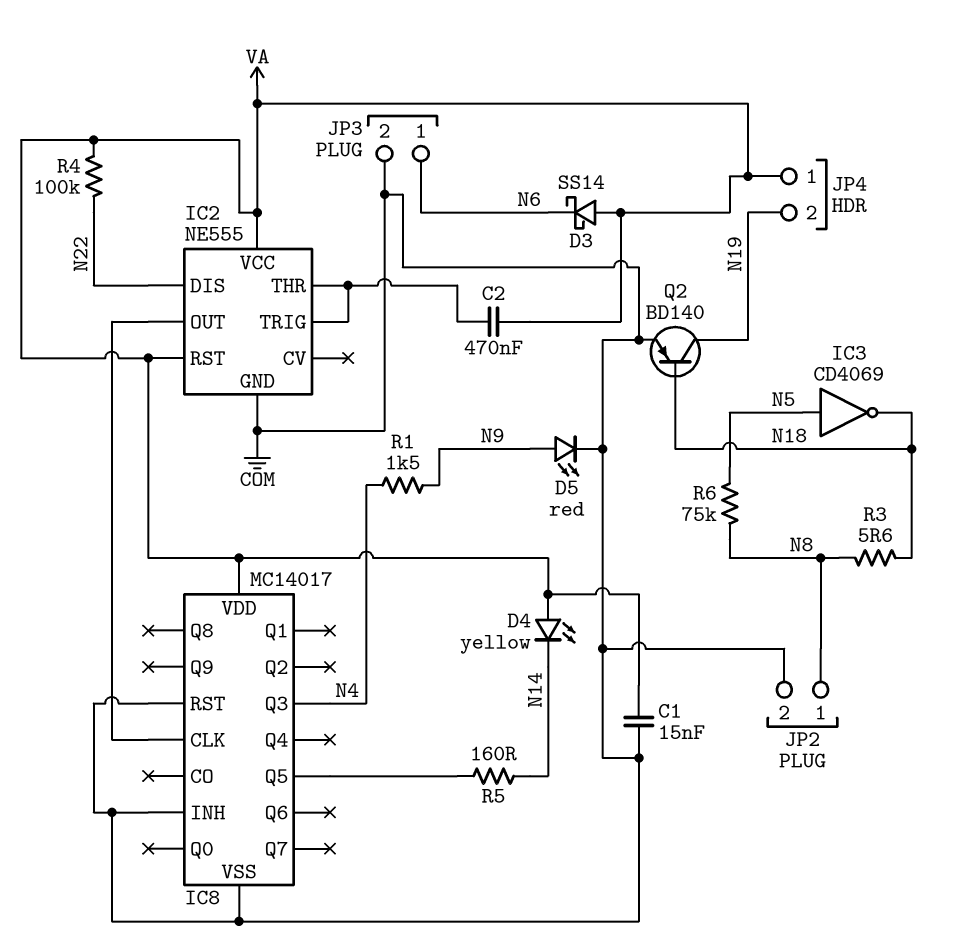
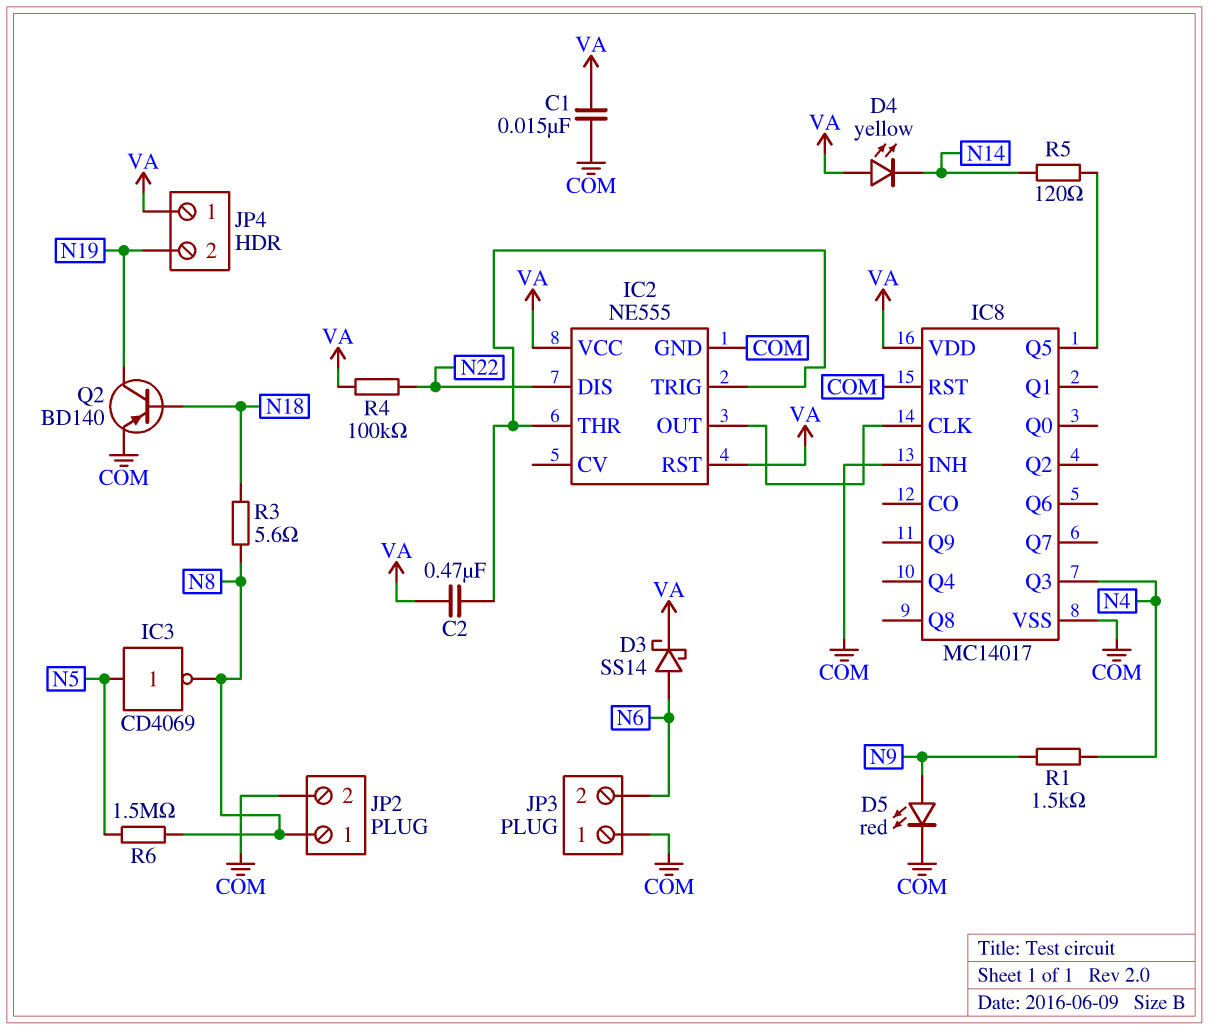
D3: schottky SS14 (A VA, K N6) -> schottky SS14 (A N6, K VA)
IC3: NOT CD4069 (in N5, out N18) -> NOT CD4069 (in N5, out N8)
JP3 pin 1: N6 -> COM
JP3 pin 2: COM -> N6
R5: 160 (IC8/Q5, N14) -> 120 (IC8/Q5, N14)
R6: 75k (N5, N8) -> 1.5M (N5, N8)

